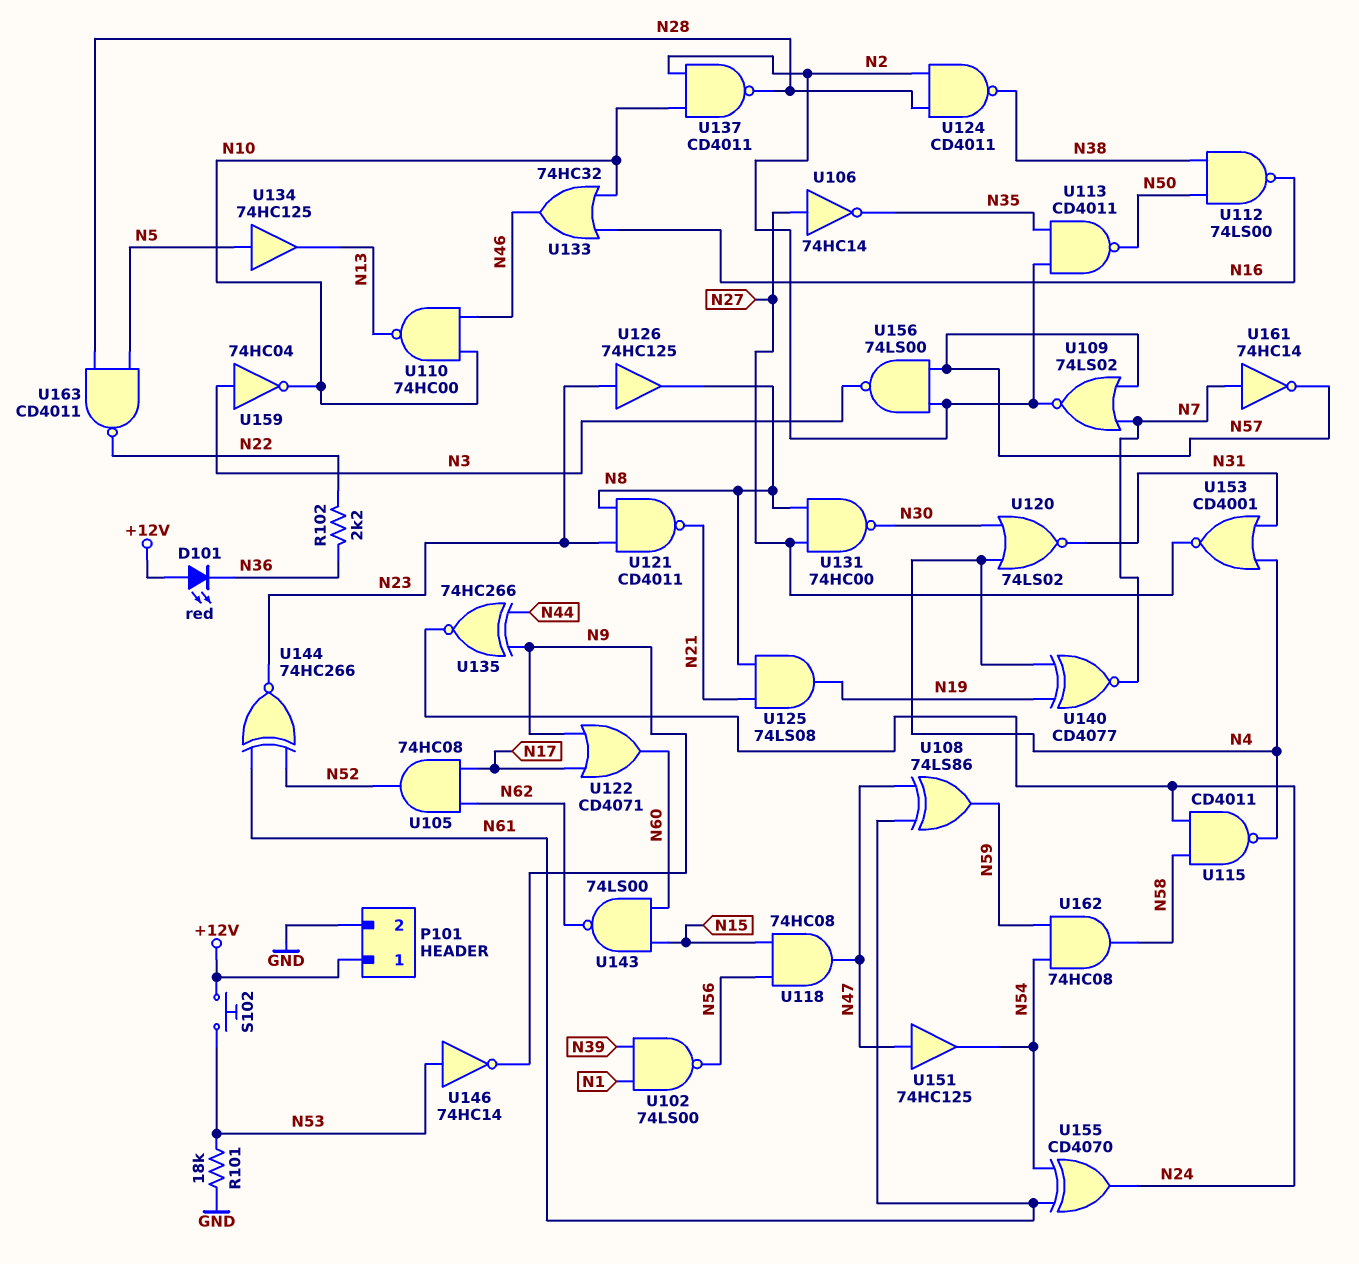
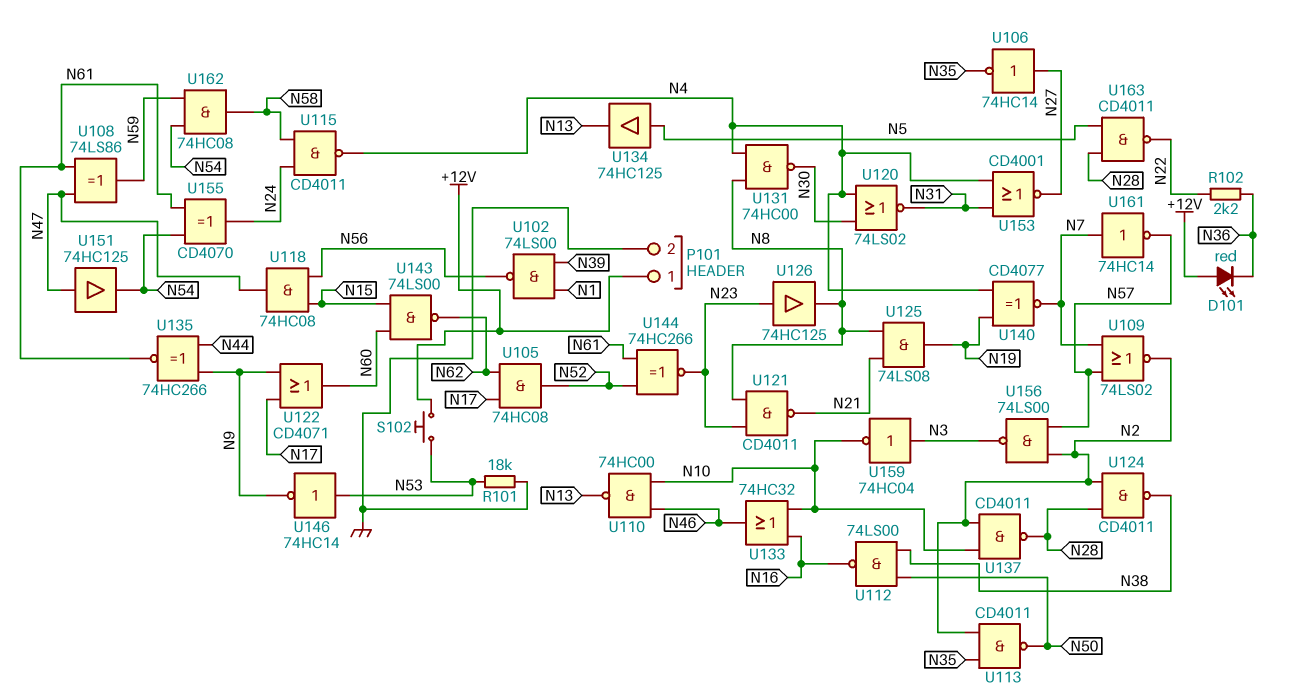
U131: NAND 74HC00 (in N8, in N27, out N30) -> NAND 74HC00 (in N4, in N8, out N30)
U135: XNOR 74HC266 (in N9, in N44, out N24) -> XNOR 74HC266 (in N9, in N44, out N61)

